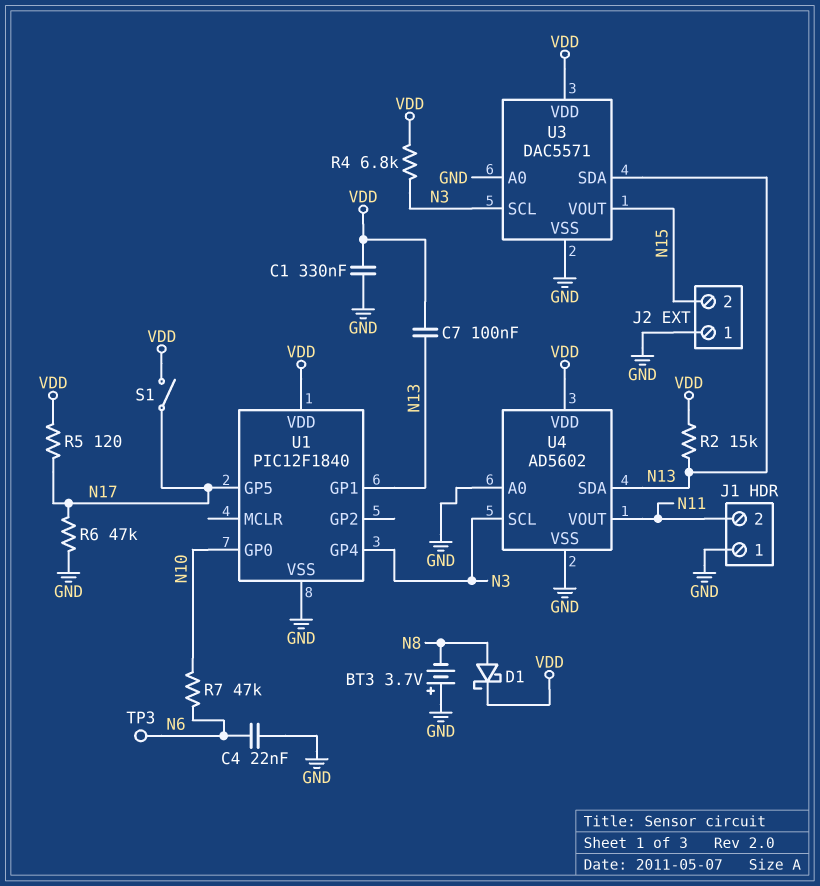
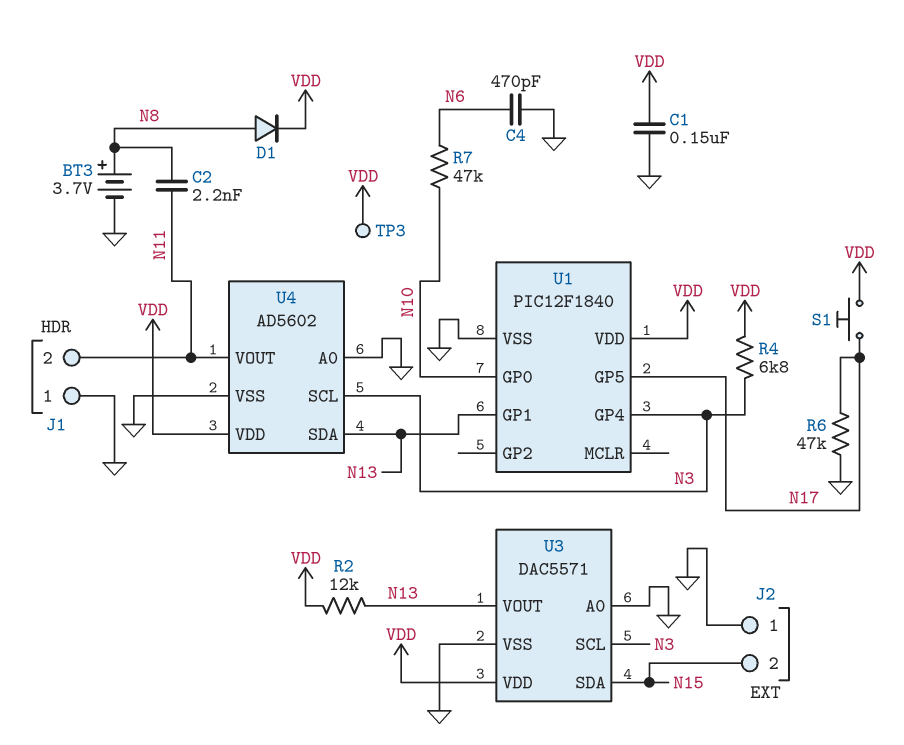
BT3: 3.7V (plus GND, minus N8) -> 3.7V (plus N8, minus GND)
C1: 330nF (GND, VDD) -> 150nF (GND, VDD)
C2: none -> 2.2nF (N8, N11)
C4: 22nF (GND, N6) -> 470pF (GND, N6)
C7: 100nF (N13, VDD) -> none
D1: schottky (A N8, K VDD) -> diode (A N8, K VDD)
R2: 15k (N13, VDD) -> 12k (N13, VDD)
R5: 120 (N17, VDD) -> none
S1: switch (N17, VDD) -> button (N17, VDD)
TP3: test point (N6) -> test point (VDD)
U3 pin SDA: N13 -> N15
U3 pin VOUT: N15 -> N13

